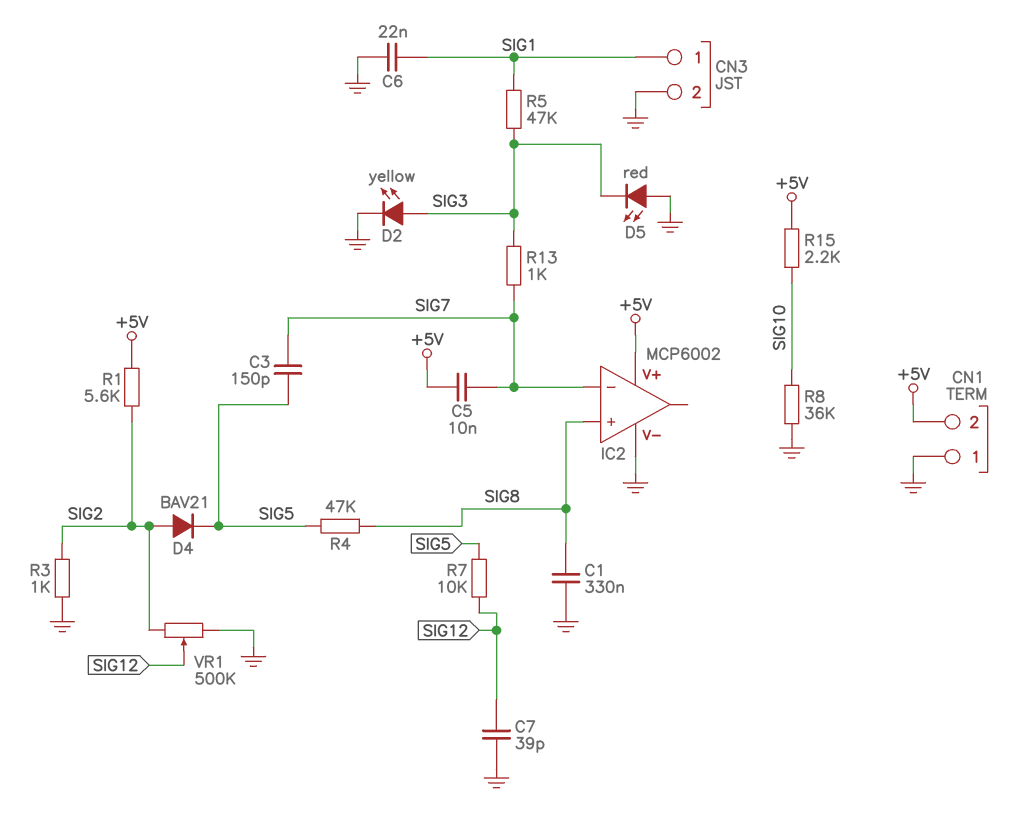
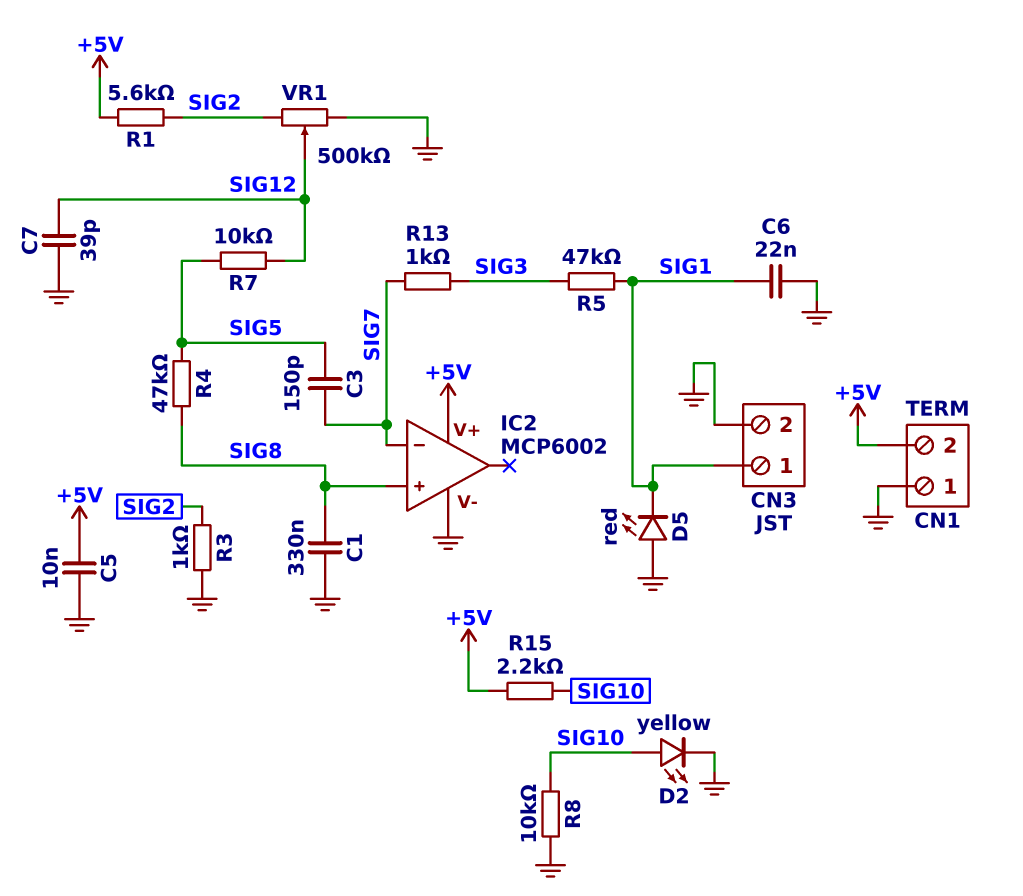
C5: 10nF (+5V, SIG7) -> 10nF (+5V, GND)
D2: LED yellow (A SIG3, K GND) -> LED yellow (A SIG10, K GND)
D4: diode BAV21 (A SIG2, K SIG5) -> none
D5: LED red (A GND, K SIG3) -> LED red (A GND, K SIG1)
R8: 36k (GND, SIG10) -> 10k (GND, SIG10)

